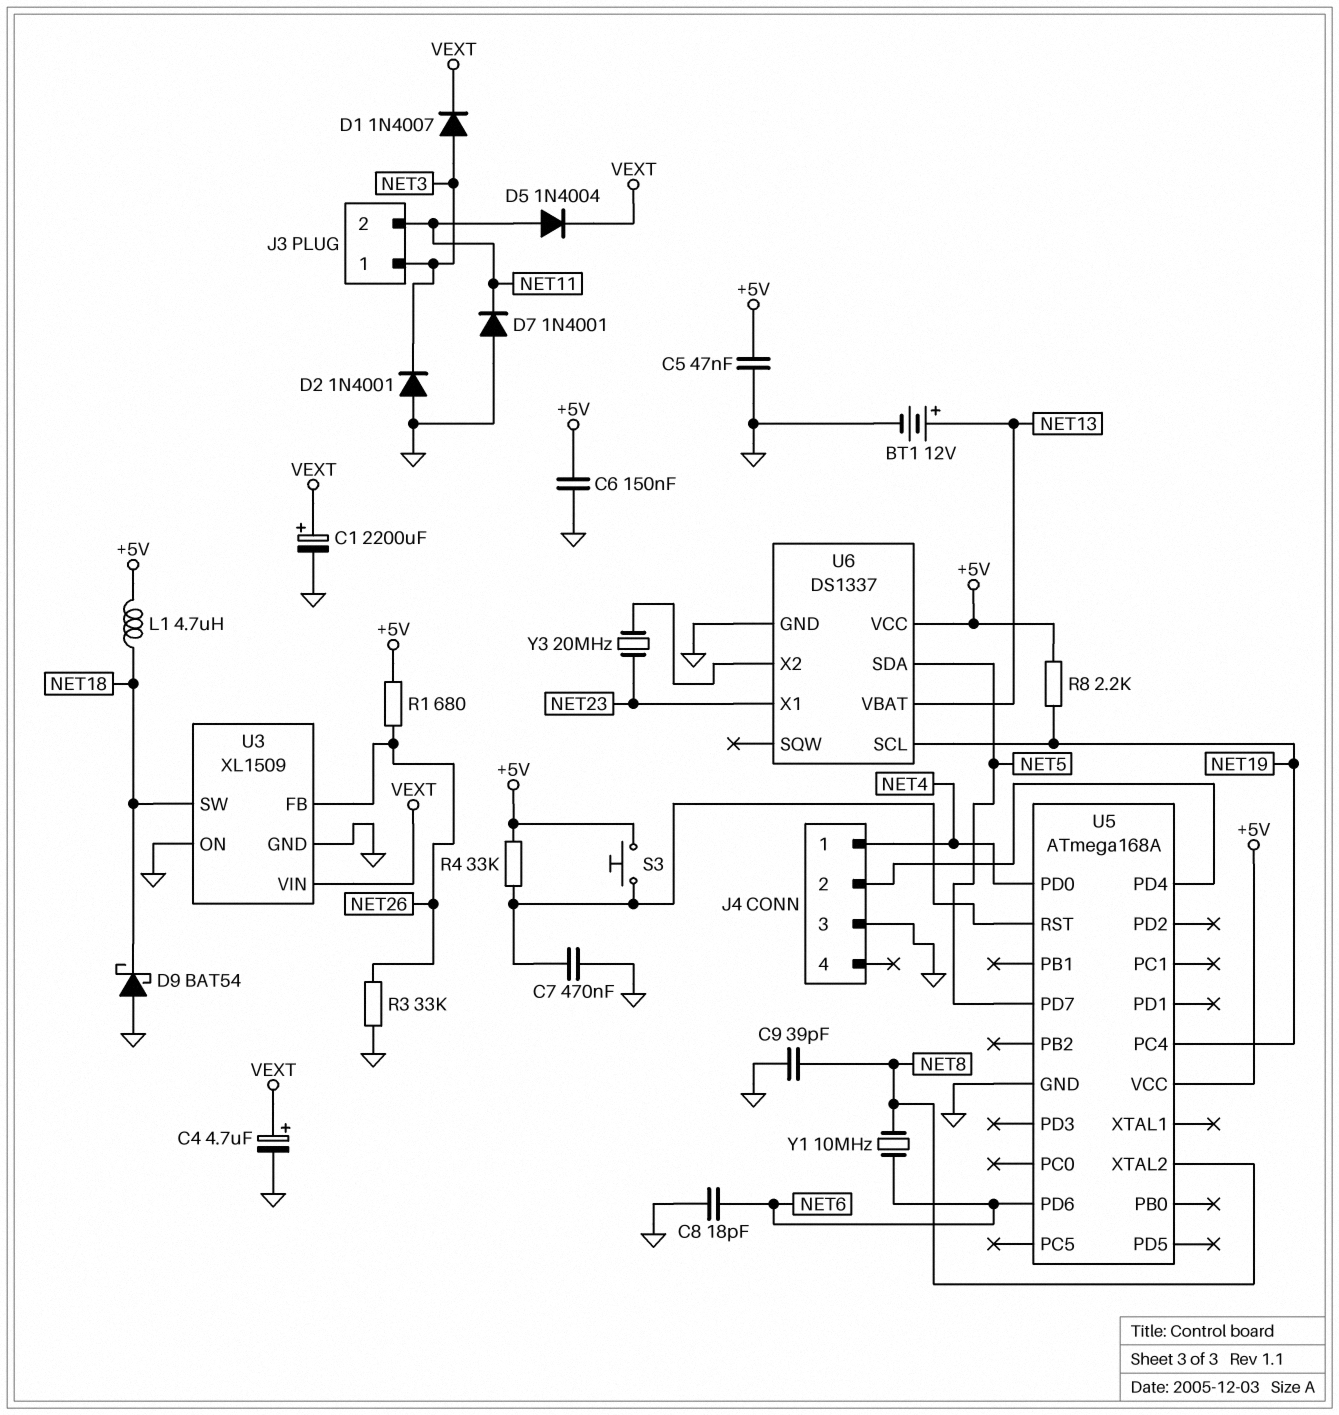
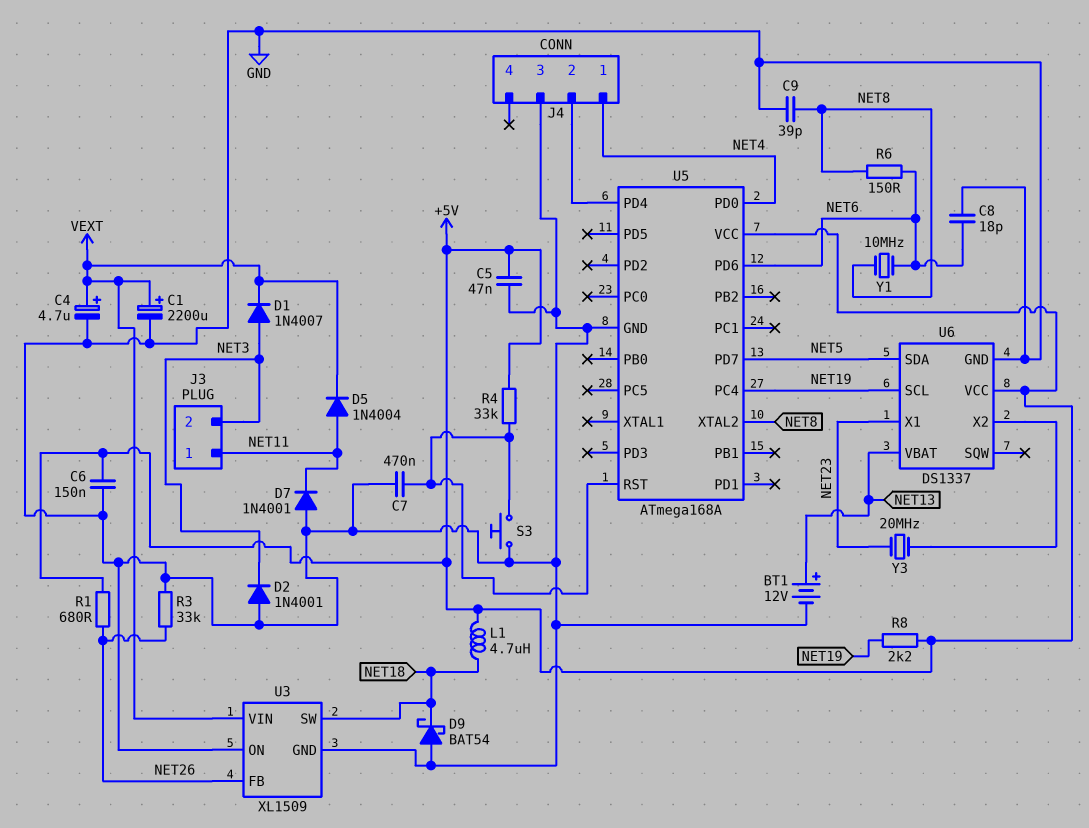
J3 pin 1: NET3 -> NET11
J3 pin 2: NET11 -> NET3
R6: none -> 150 (NET6, NET8)
S3: button (+5V, U5/RST) -> button (GND, U5/RST)

